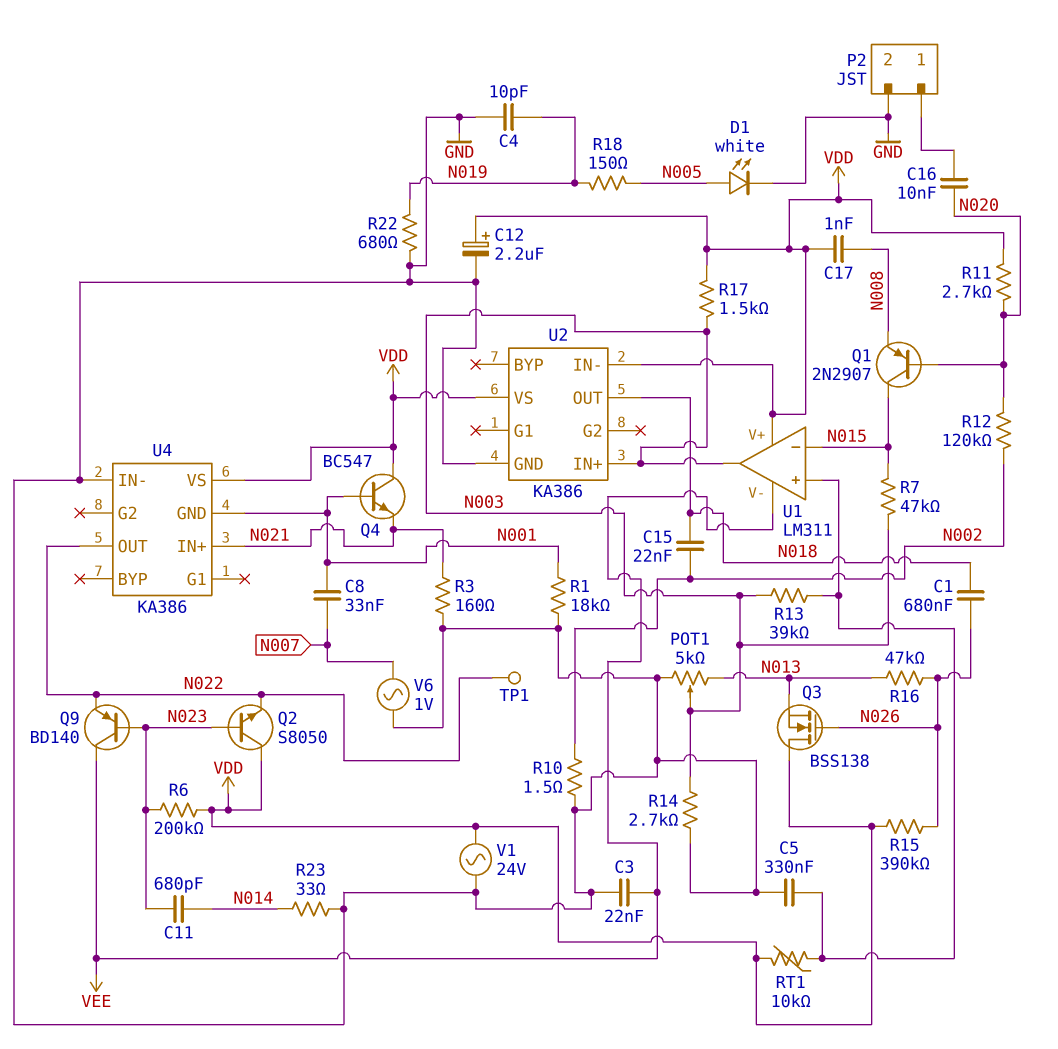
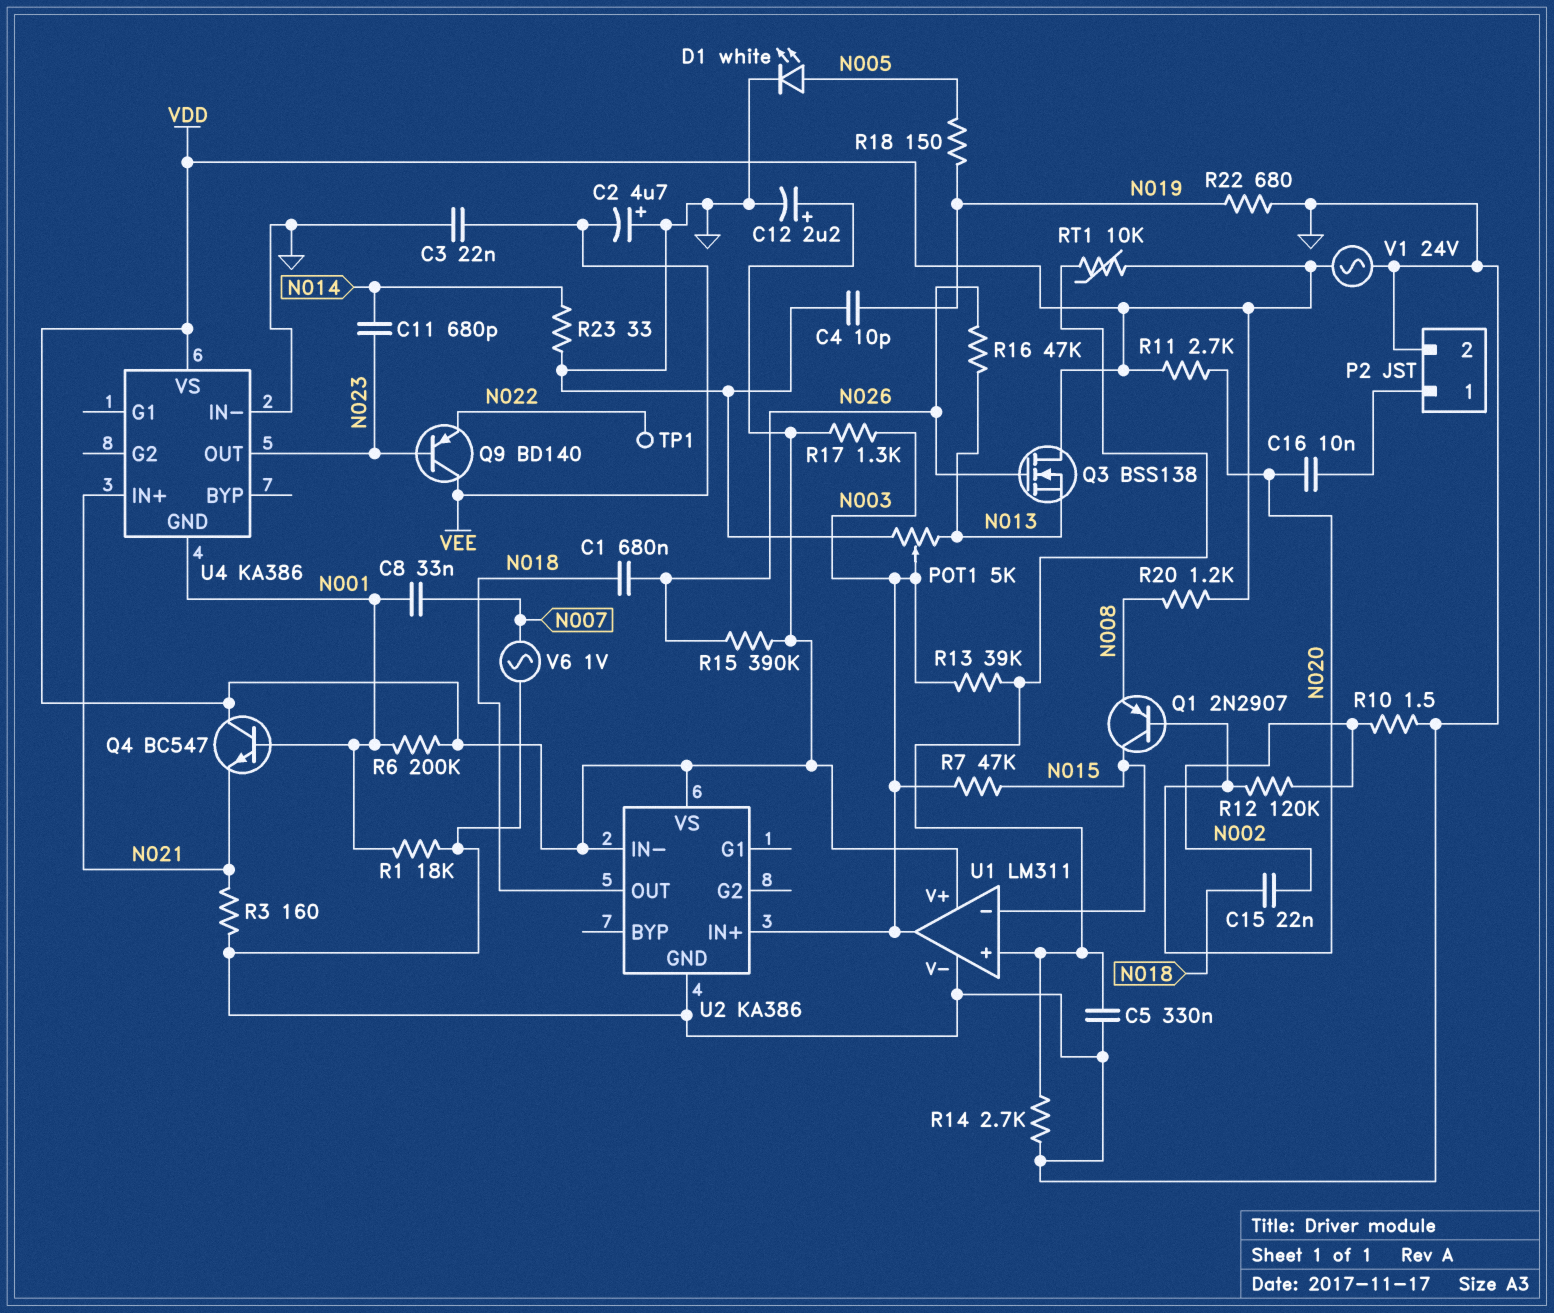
C2: none -> 4.7uF (plus GND, minus VEE)
C17: 1nF (N008, VDD) -> none
Q2: NPN S8050 (B N023, C VDD, E N022) -> none
R6: 200k (N023, VDD) -> 200k (N001, VDD)
R14: 2.7k (GND, N003) -> 2.7k (GND, U1/in+)
R17: 1.5k (N003, VDD) -> 1.3k (N003, VDD)
R20: none -> 1.2k (N008, VDD)
U1 pin V-: VEE -> GND
U4 pin OUT: N022 -> N023

